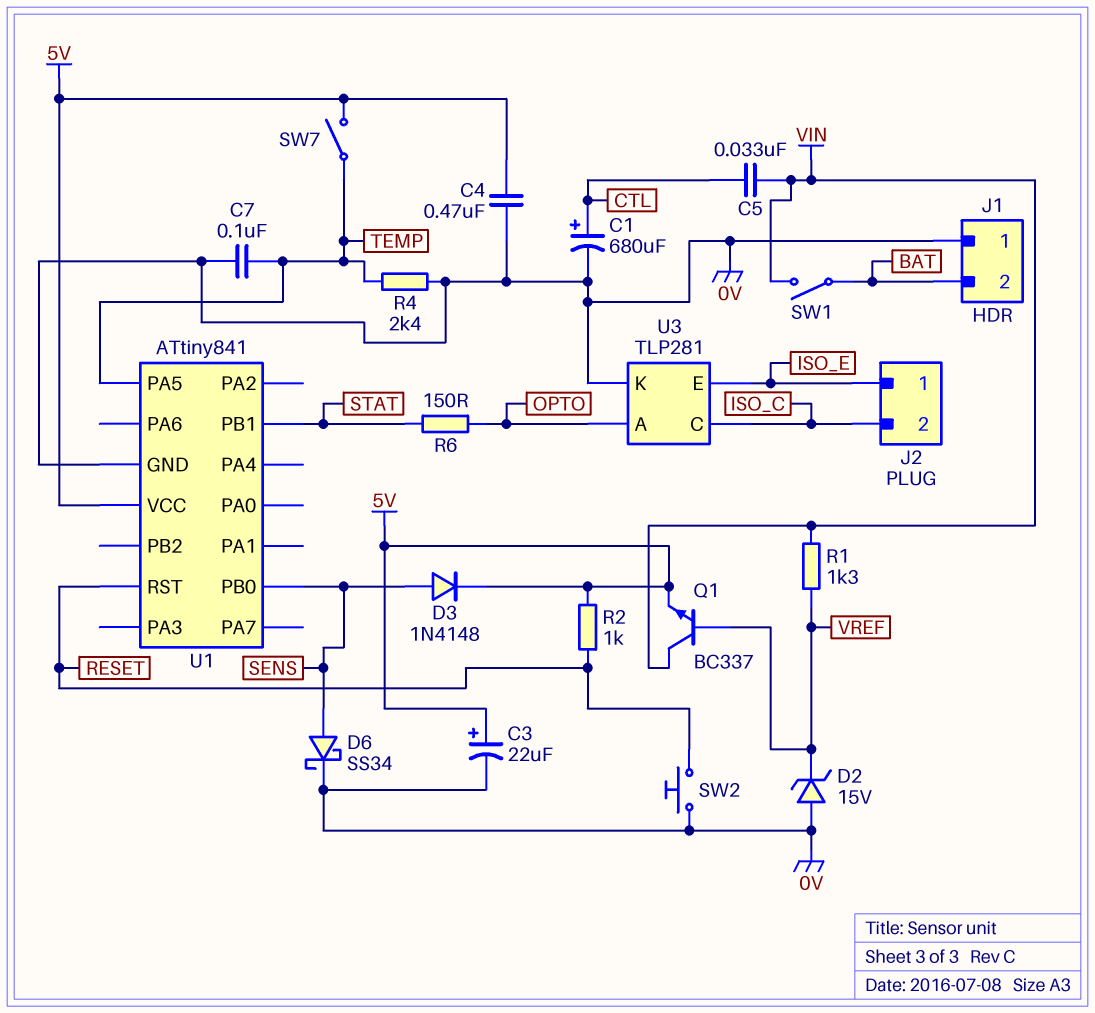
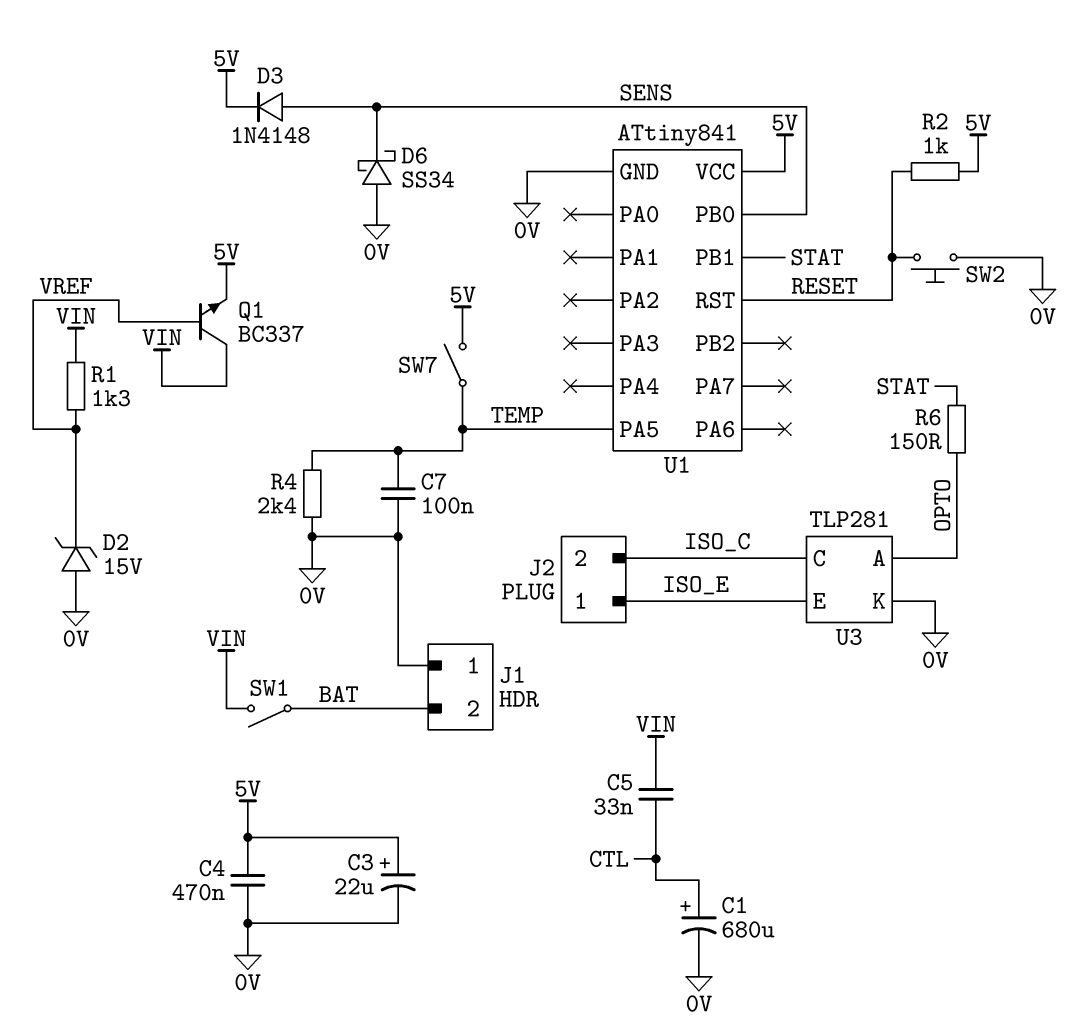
D6: schottky SS34 (A SENS, K 0V) -> schottky SS34 (A 0V, K SENS)

